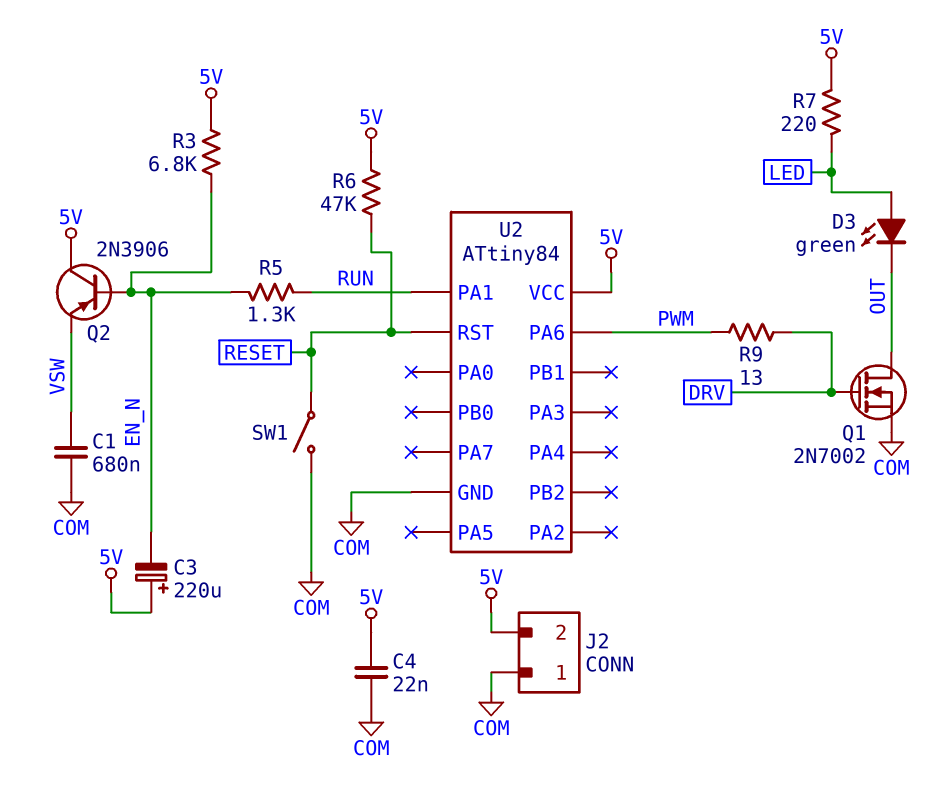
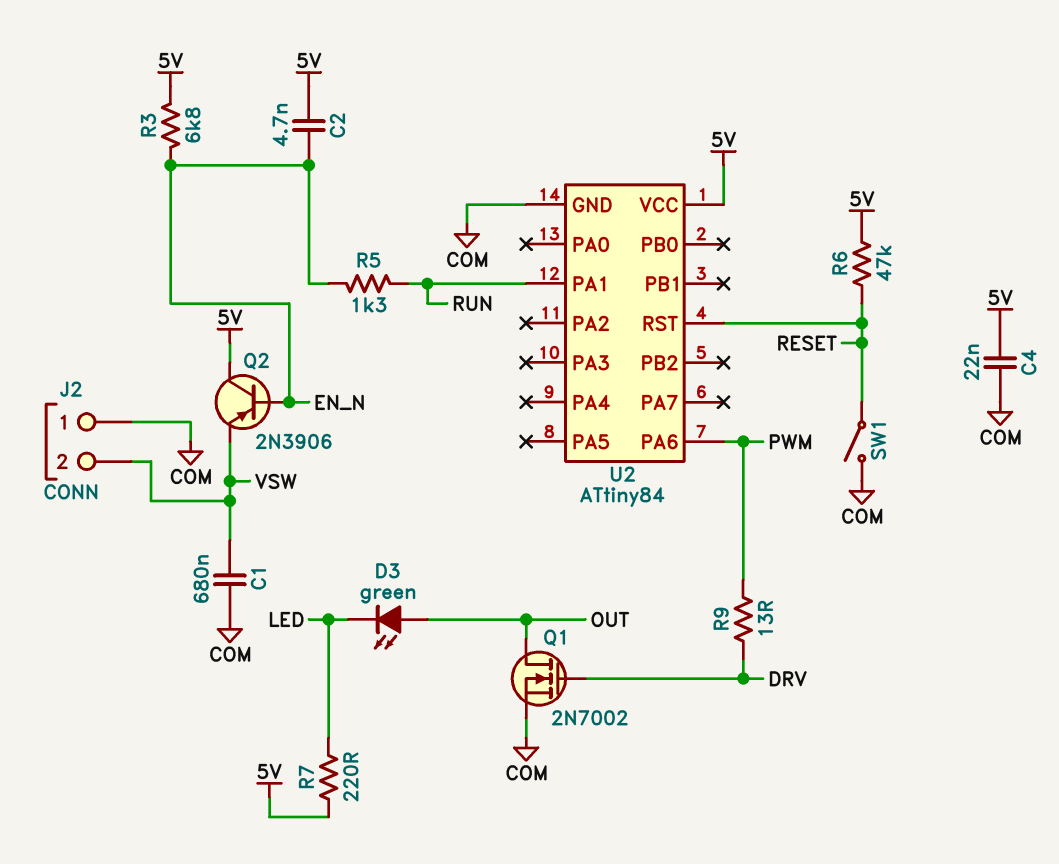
C2: none -> 4.7nF (5V, EN_N)
C3: 220uF (plus 5V, minus EN_N) -> none
D3: LED green (A LED, K OUT) -> LED green (A OUT, K LED)
J2 pin 2: 5V -> VSW

